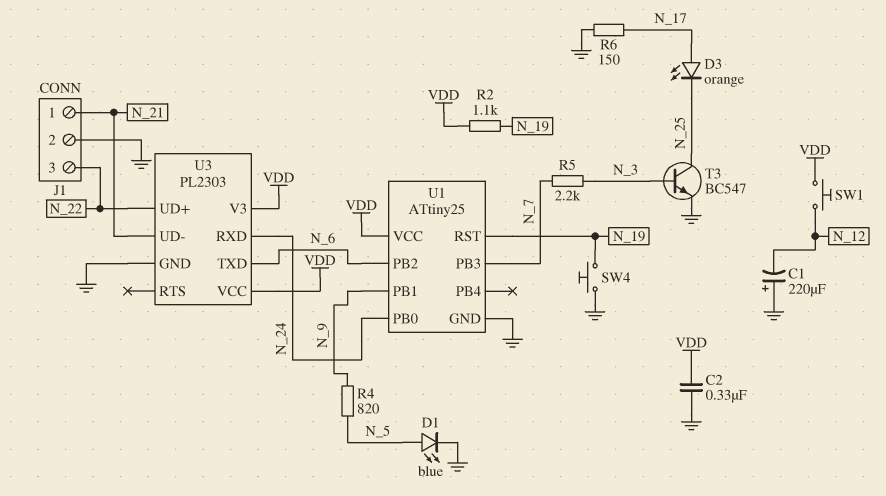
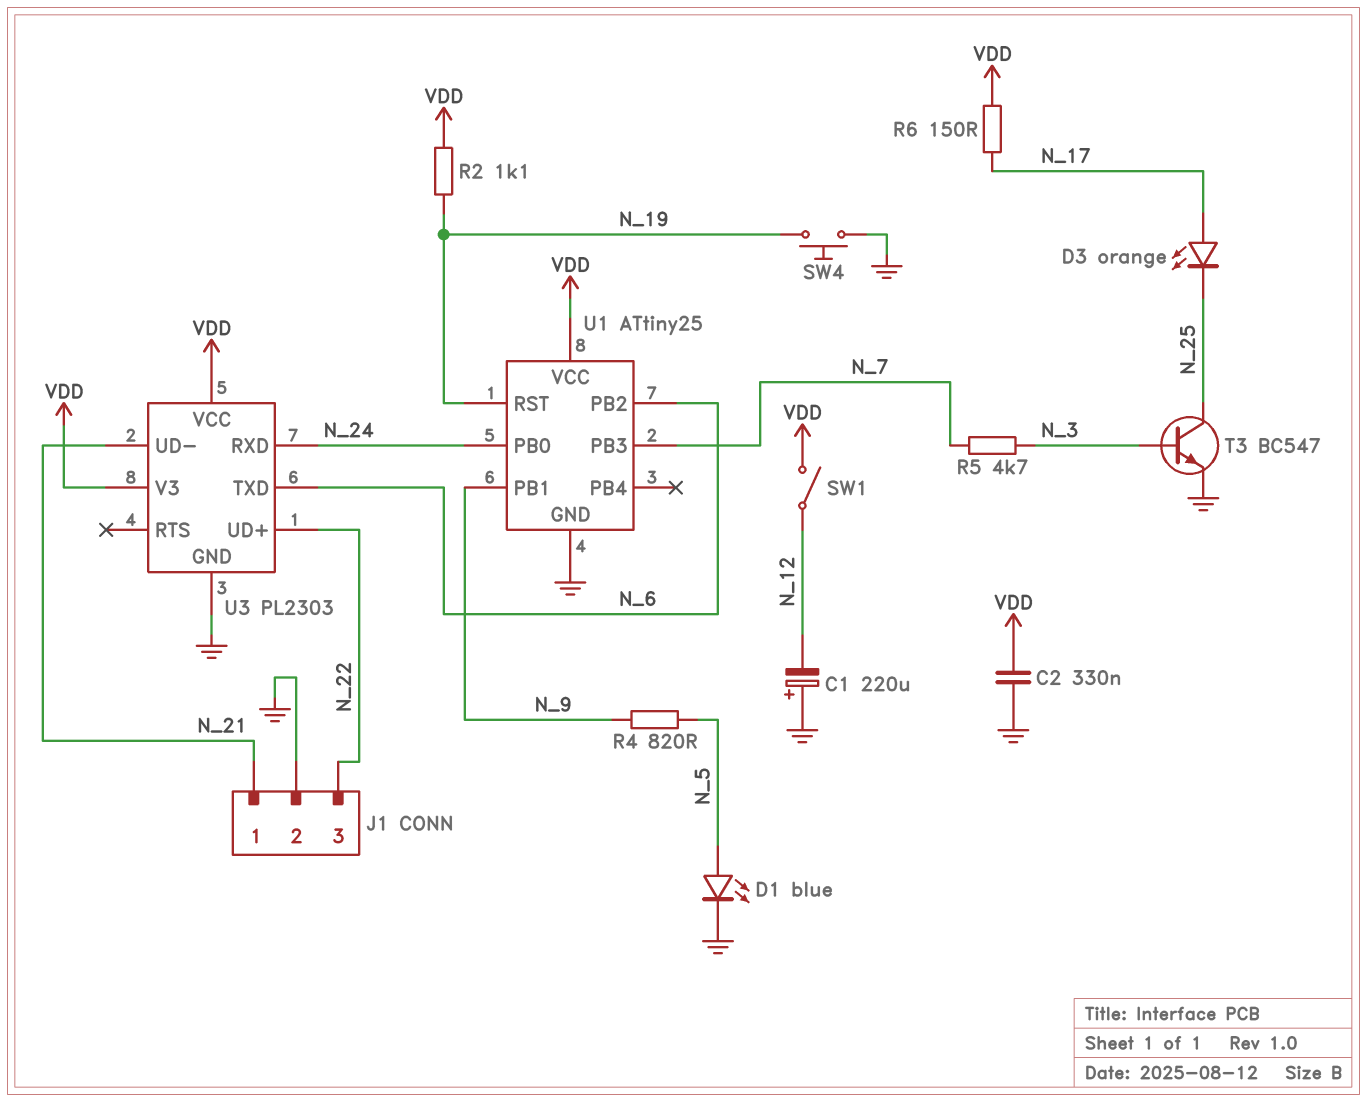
R5: 2.2k (N_3, N_7) -> 4.7k (N_3, N_7)
R6: 150 (GND, N_17) -> 150 (N_17, VDD)
SW1: button (N_12, VDD) -> switch (N_12, VDD)

